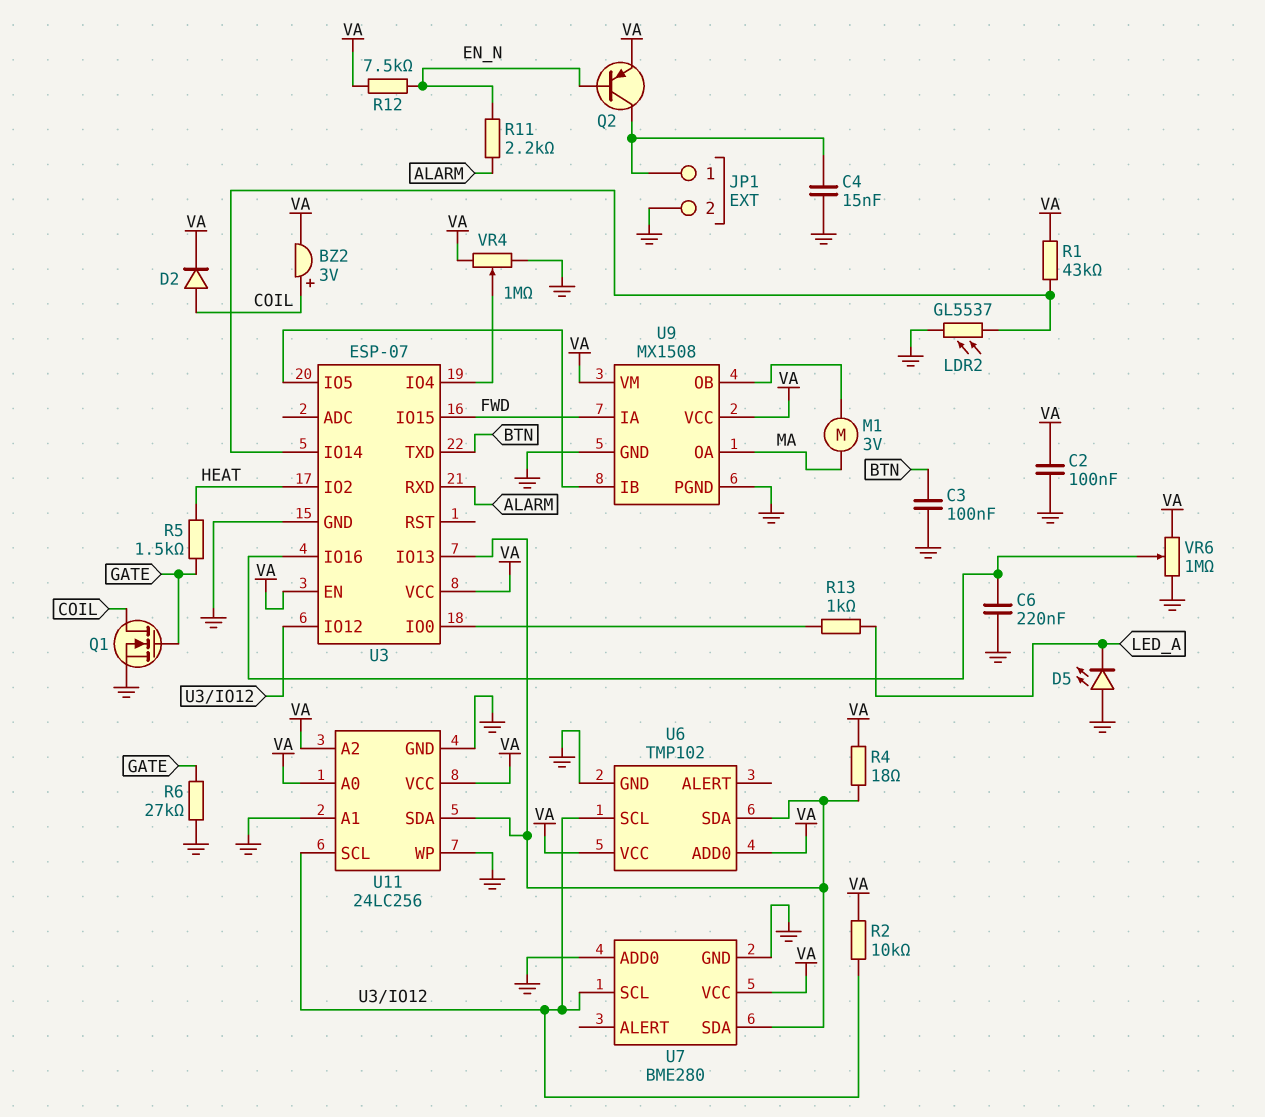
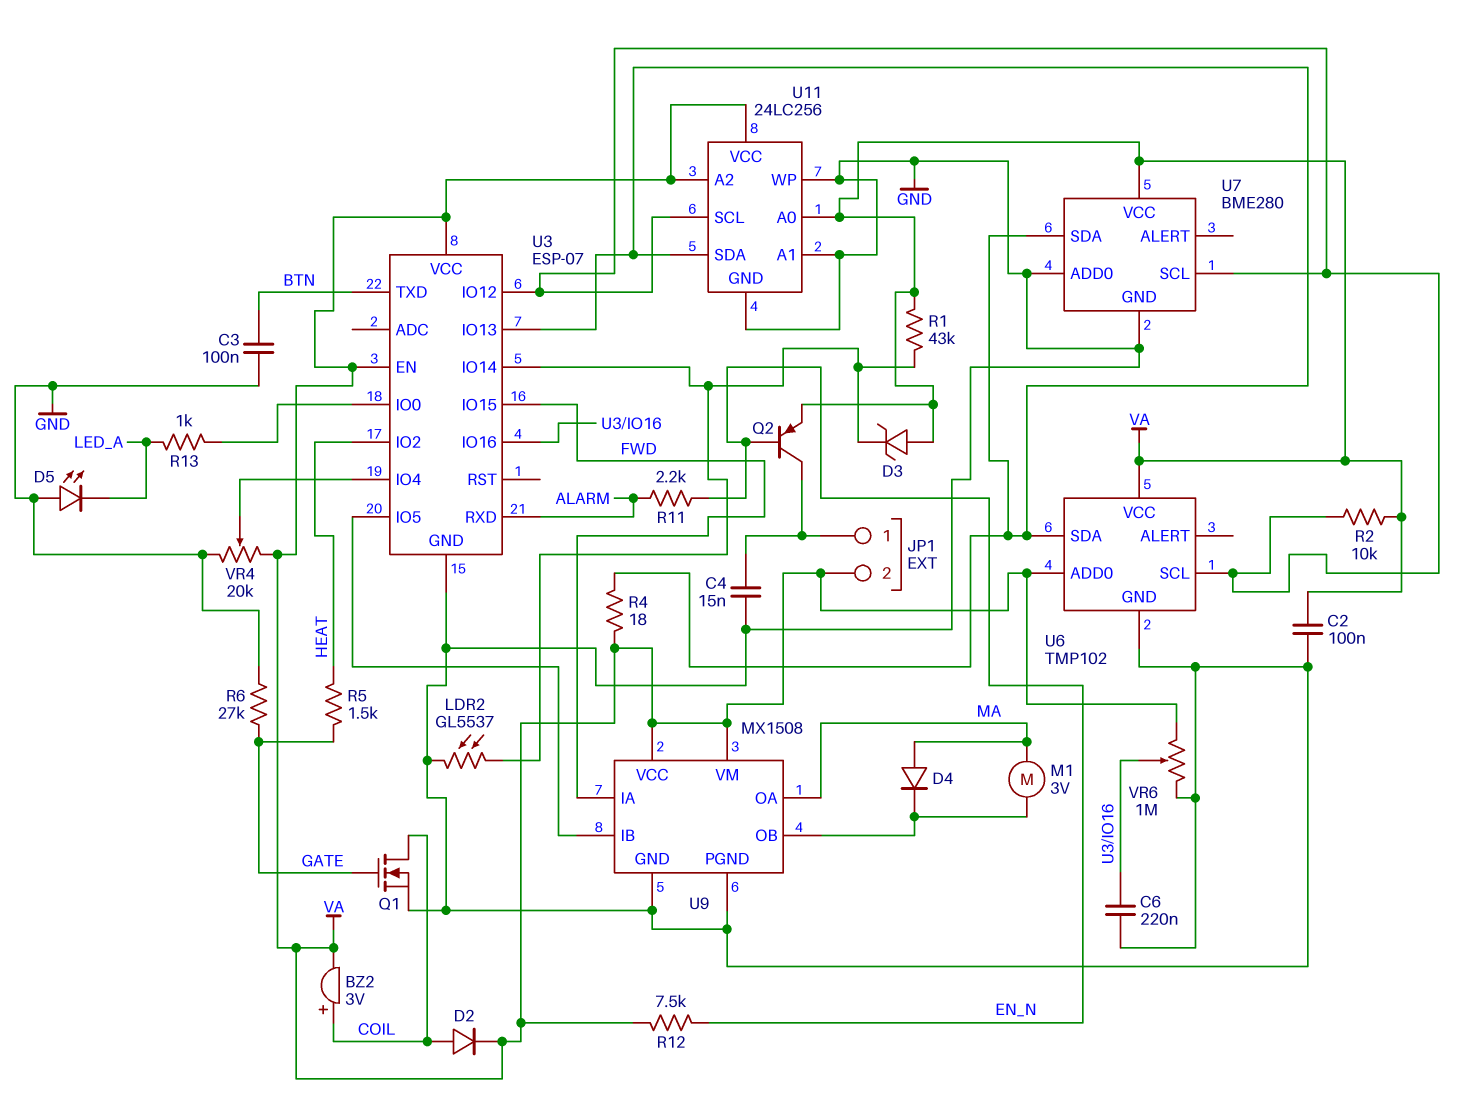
D3: none -> zener (A VA, K U3/IO14)
D4: none -> diode (A MA, K U9/OB)
JP1 pin 2: GND -> VA
VR4: 1M (GND, VA, wiper U3/IO4) -> 20k (GND, VA, wiper U3/IO4)

